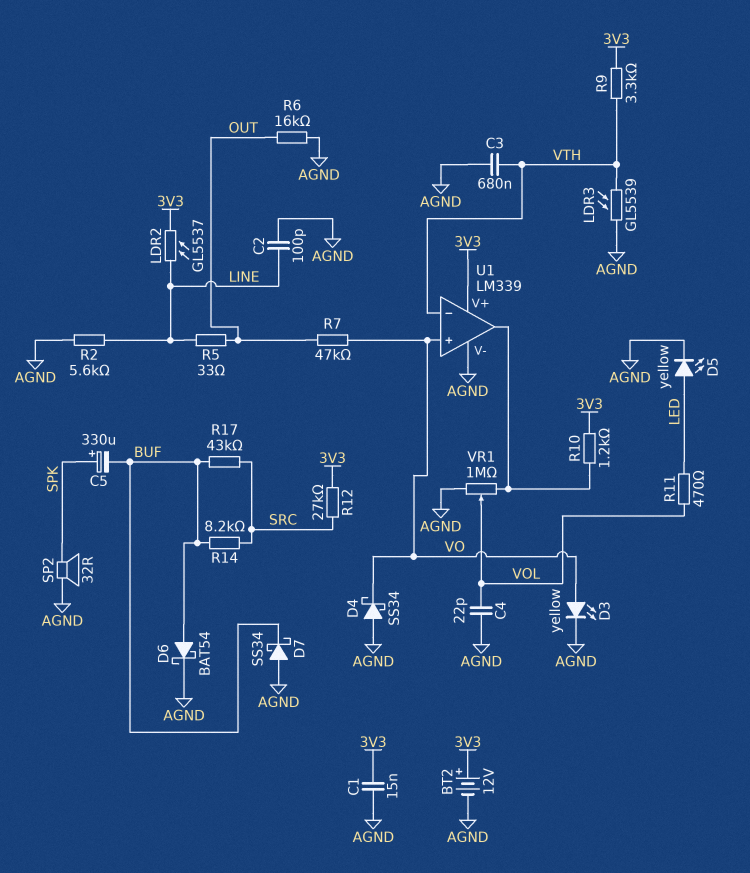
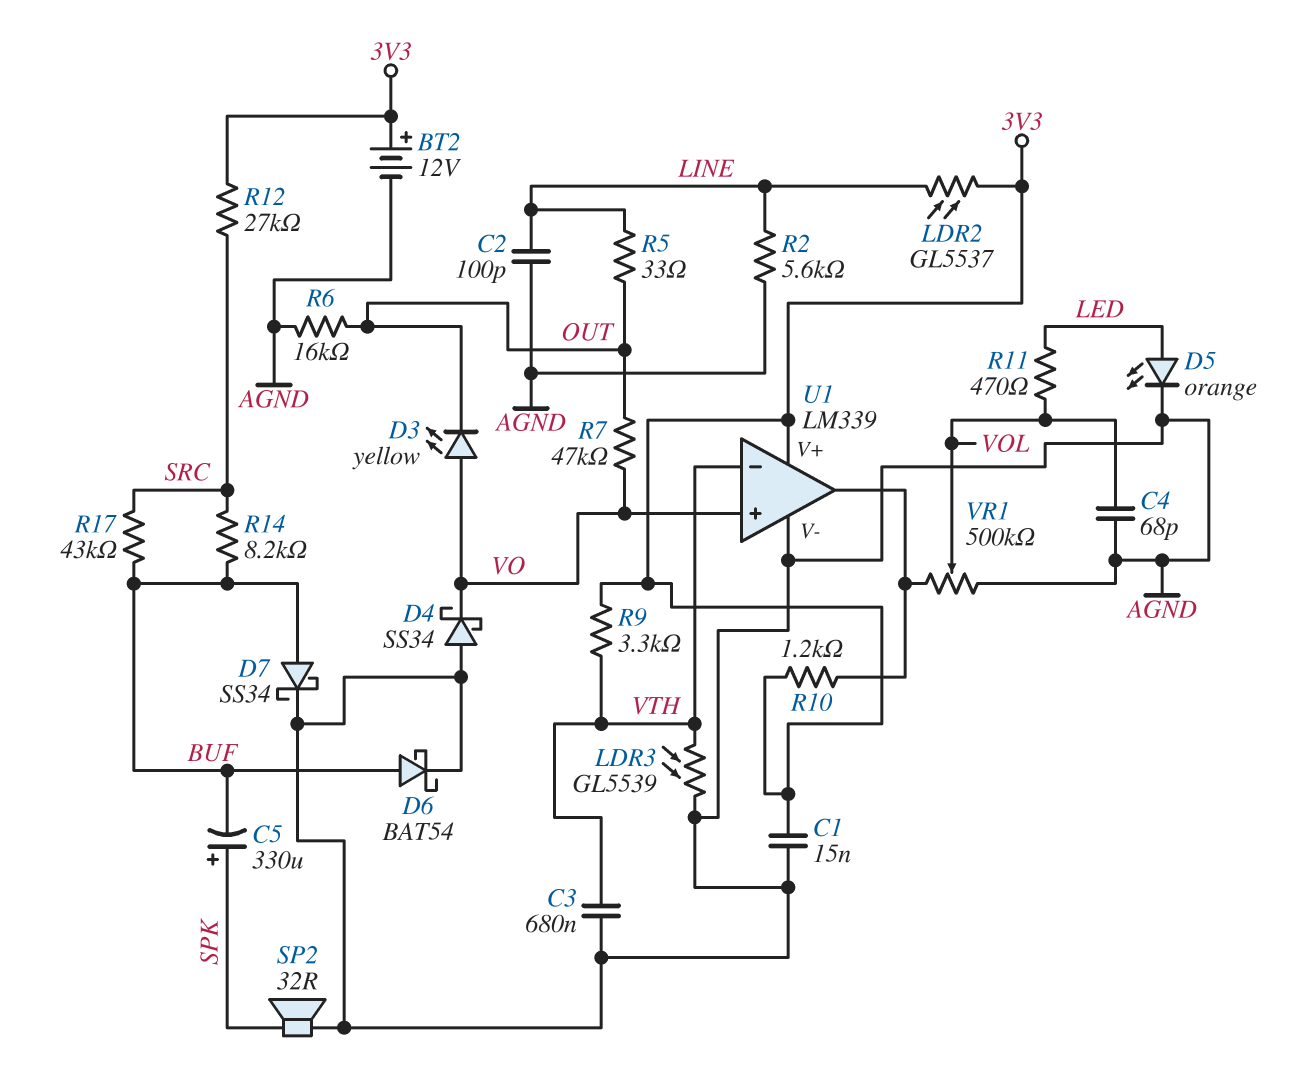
C4: 22pF (AGND, VOL) -> 68pF (AGND, VOL)
D3: LED yellow (A VO, K AGND) -> LED yellow (A VO, K OUT)
D5: LED yellow (A LED, K AGND) -> LED orange (A LED, K AGND)
D7: schottky SS34 (A AGND, K BUF) -> schottky SS34 (A BUF, K AGND)
VR1: 1M (AGND, U1/out, wiper VOL) -> 500k (AGND, U1/out, wiper VOL)

